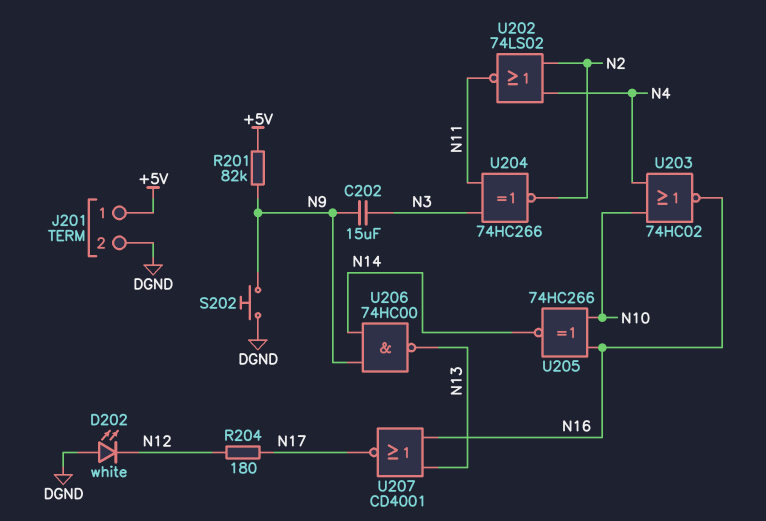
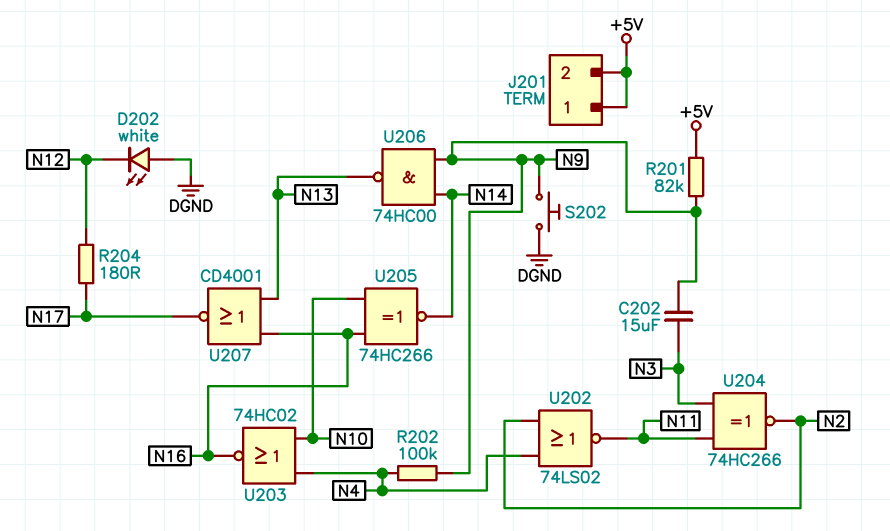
J201 pin 2: DGND -> +5V
R202: none -> 100k (N4, N9)

